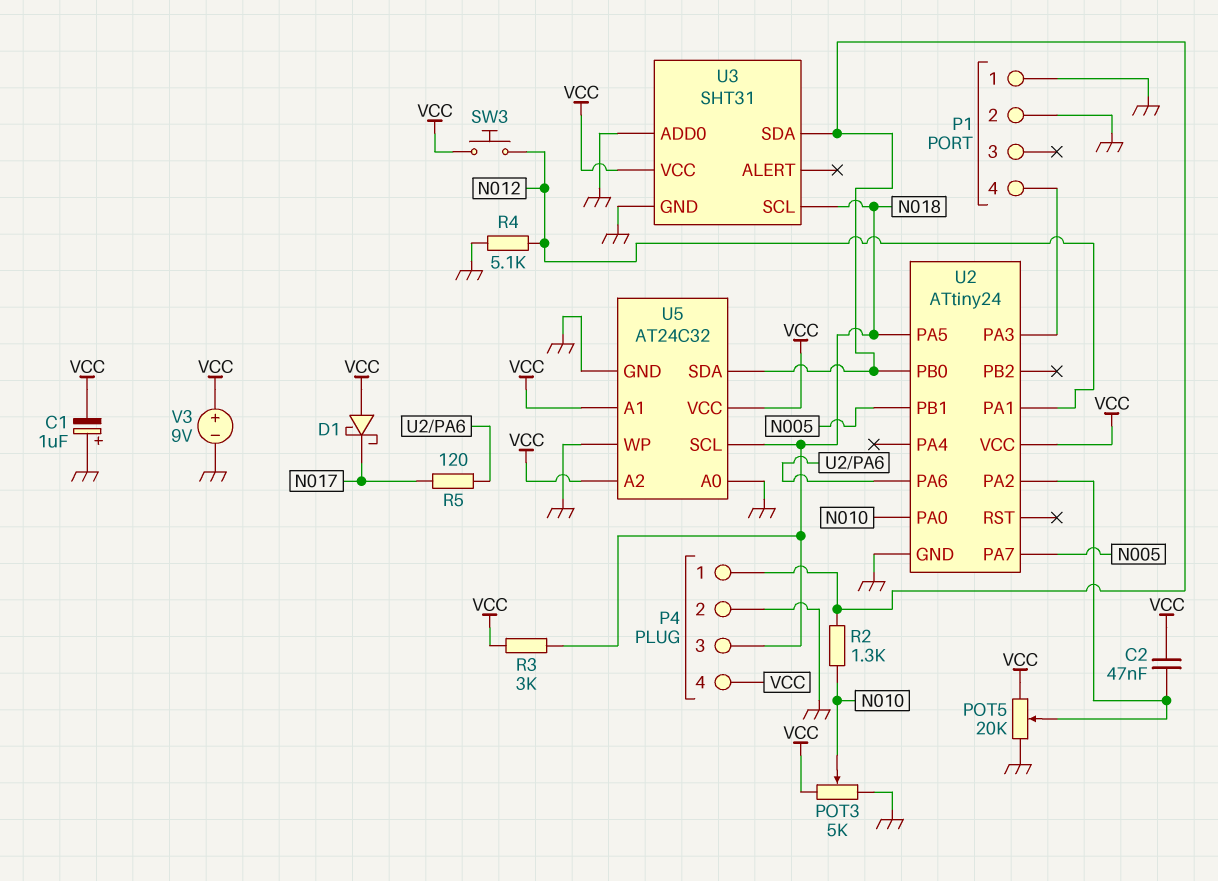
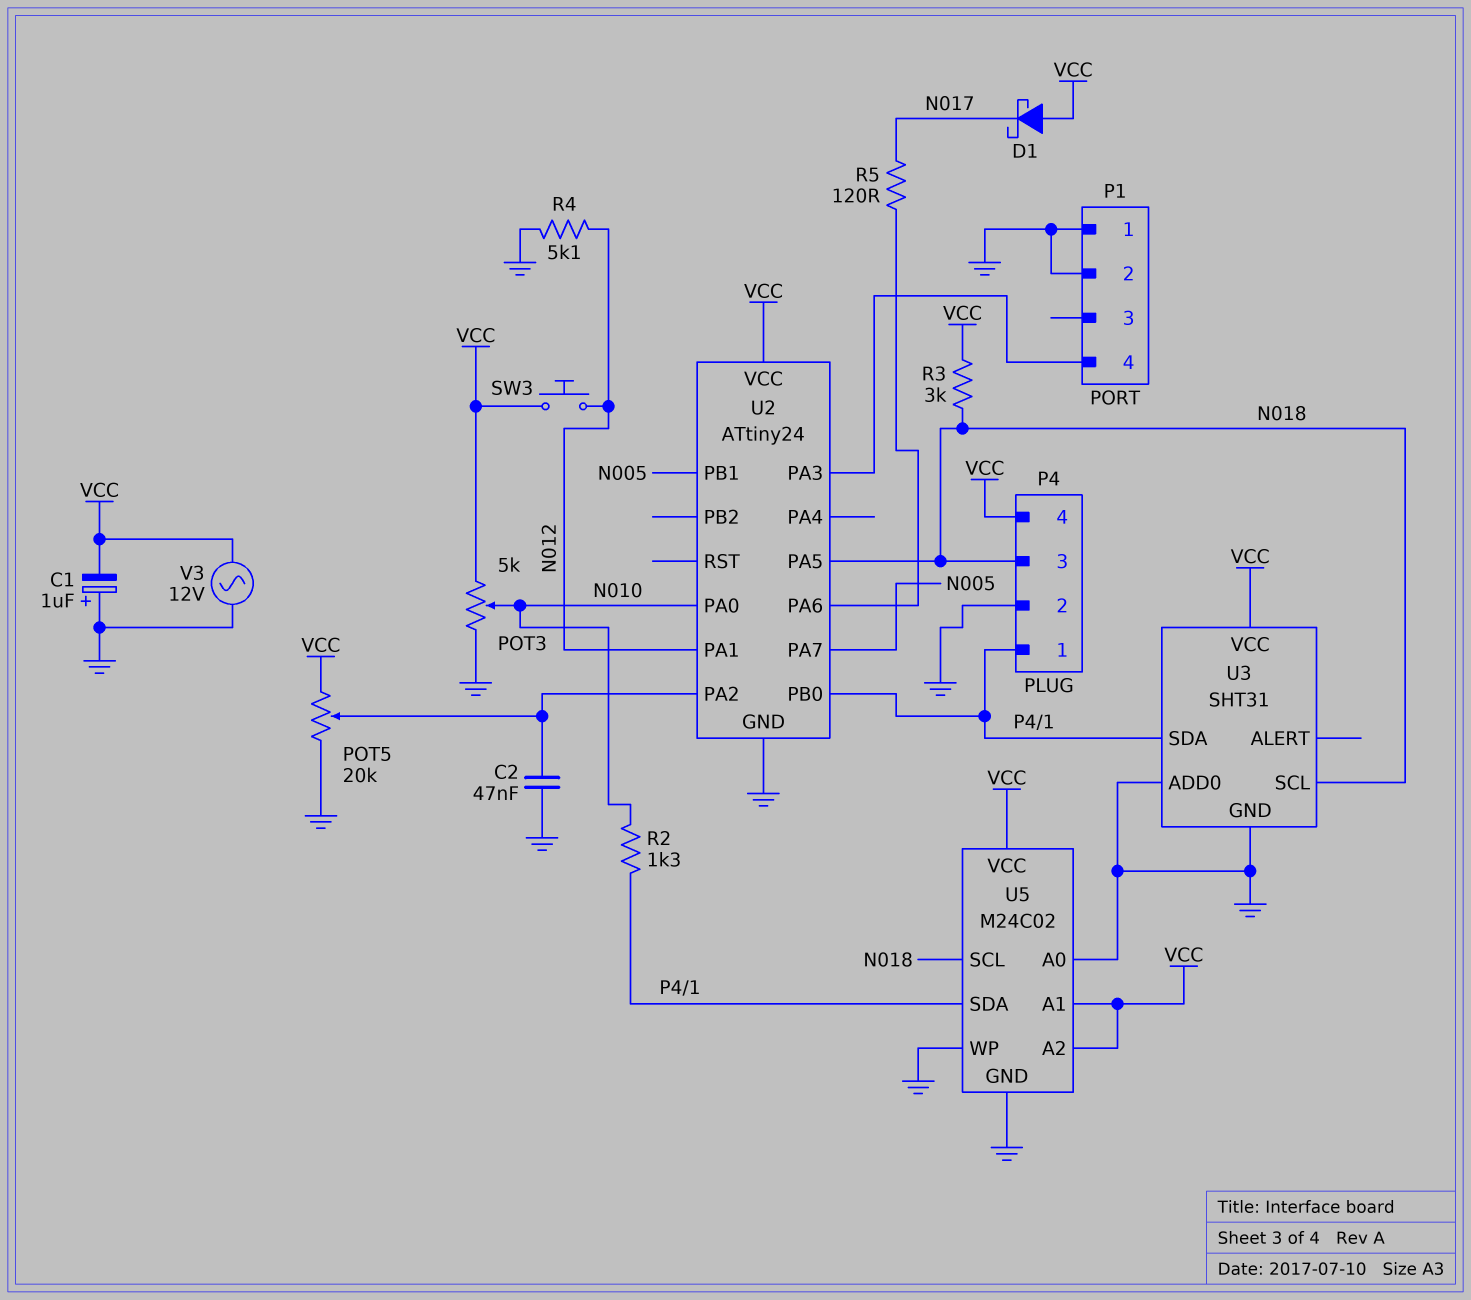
C2: 47nF (U2/PA2, VCC) -> 47nF (GND, U2/PA2)
U5: AT24C32 -> M24C02
V3: 9V (plus VCC, minus GND) -> AC 12V (GND, VCC)

